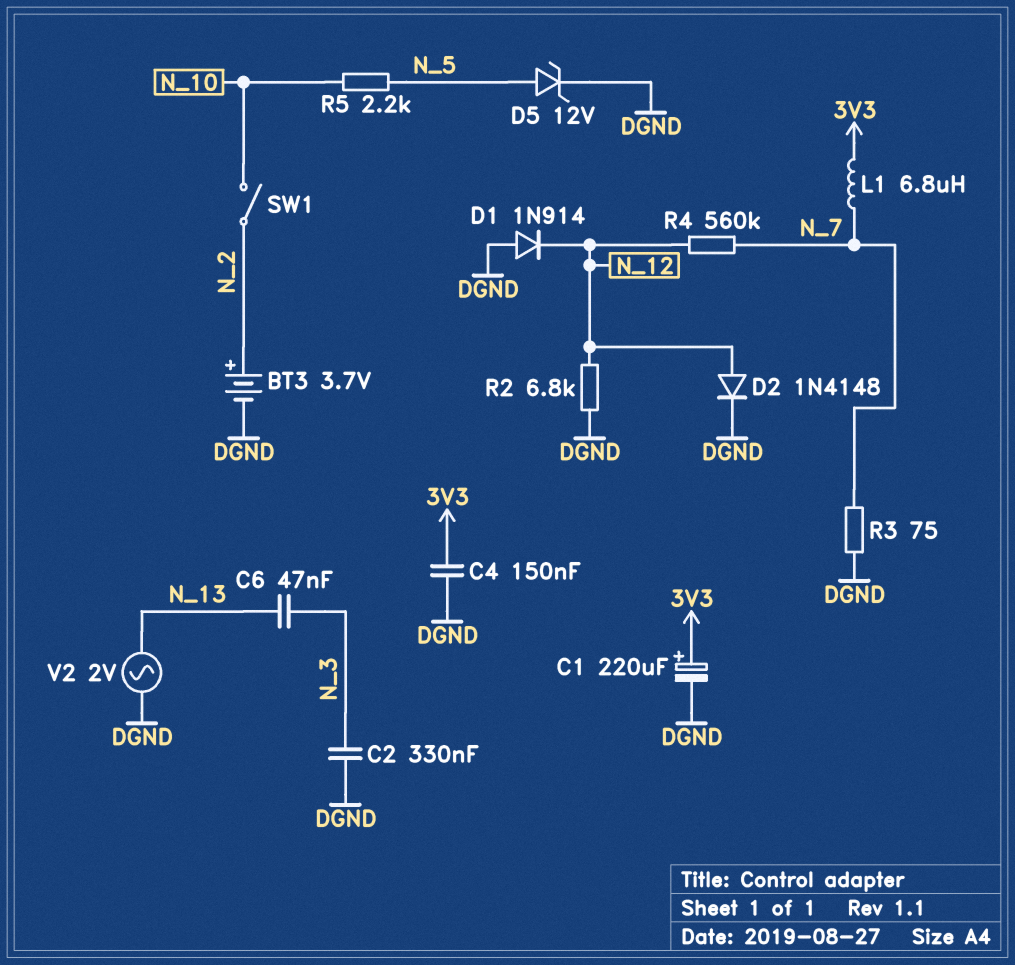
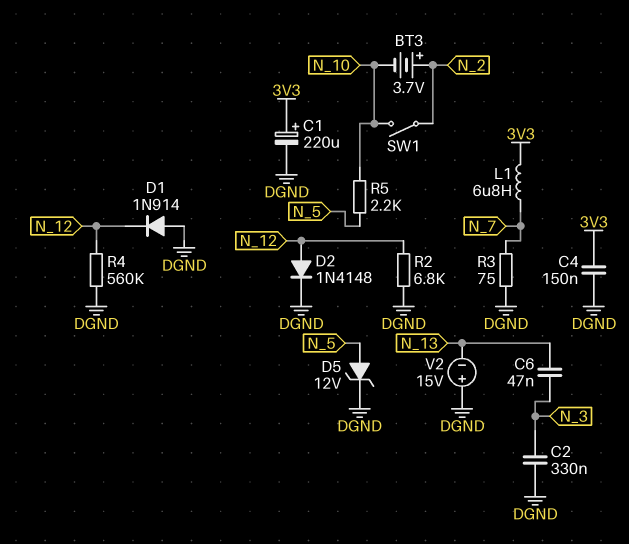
BT3: 3.7V (plus N_2, minus DGND) -> 3.7V (plus N_2, minus N_10)
R4: 560k (N_7, N_12) -> 560k (DGND, N_12)
V2: AC 2V (DGND, N_13) -> 15V (plus DGND, minus N_13)

